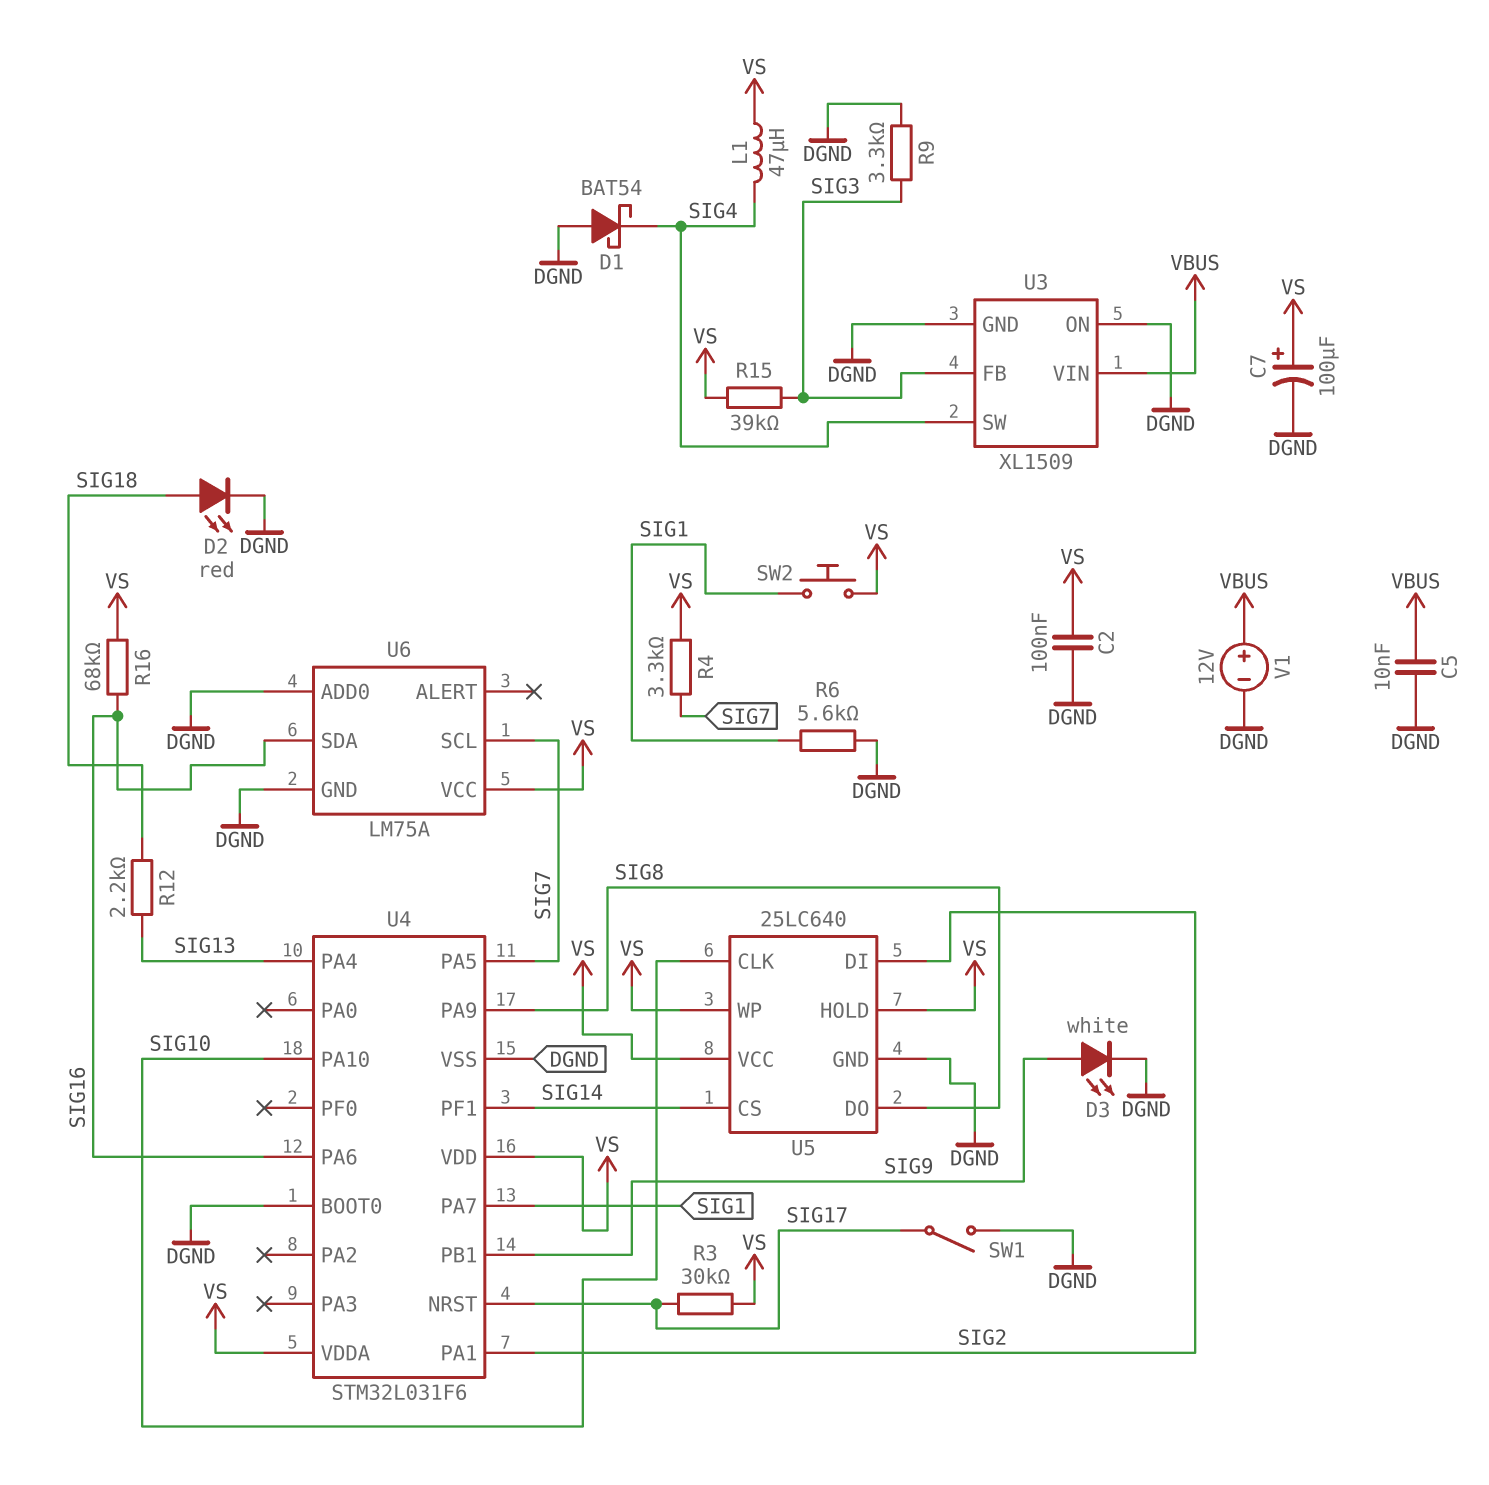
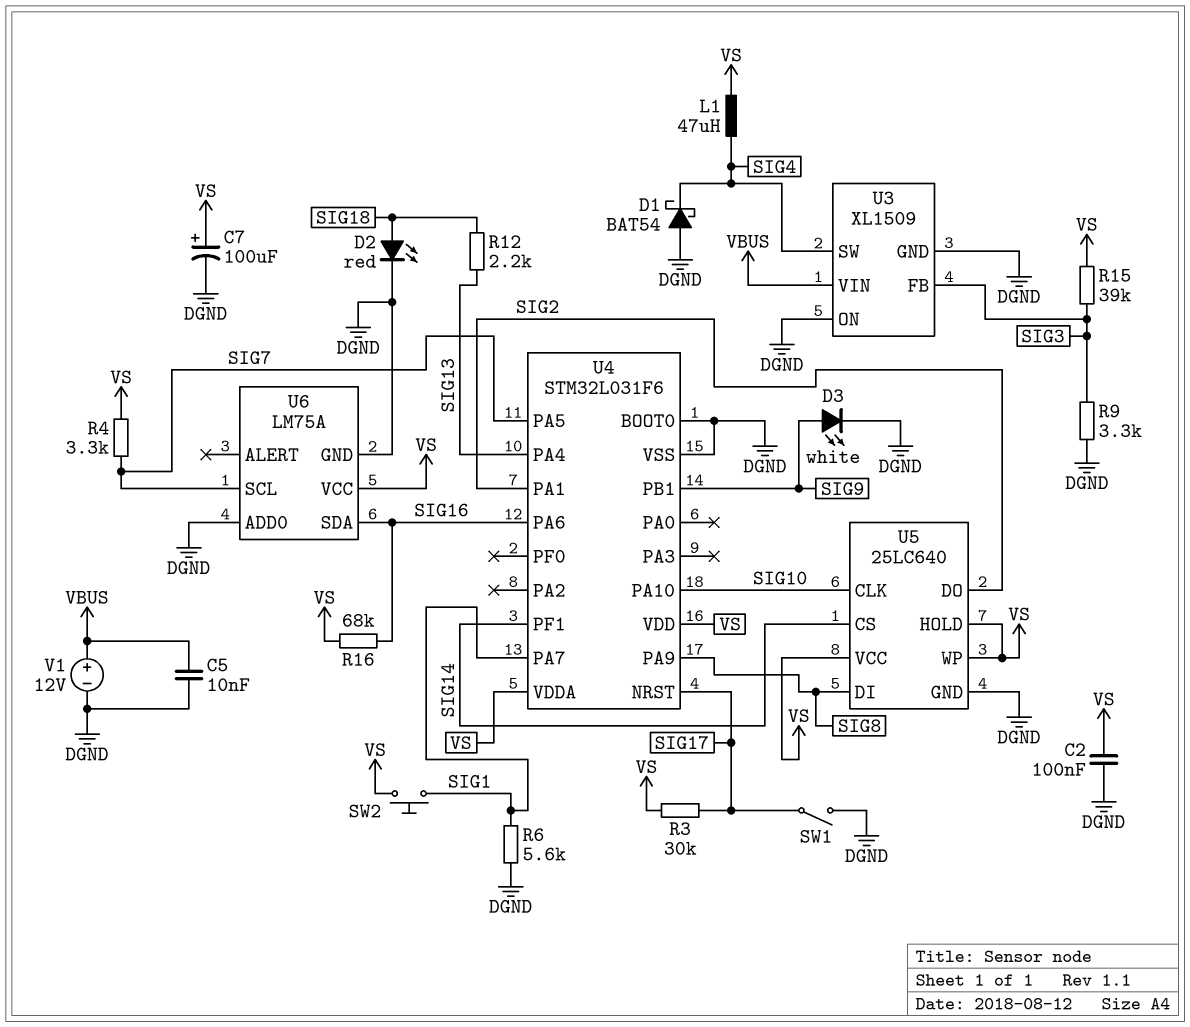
U5 pin DI: SIG2 -> SIG8
U5 pin DO: SIG8 -> SIG2

